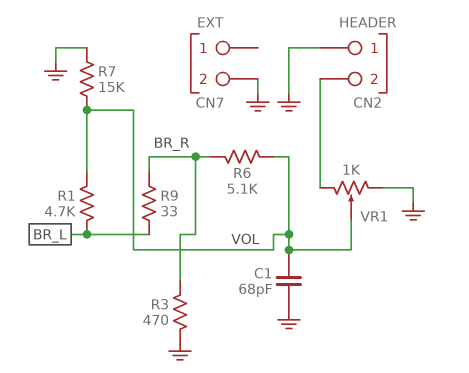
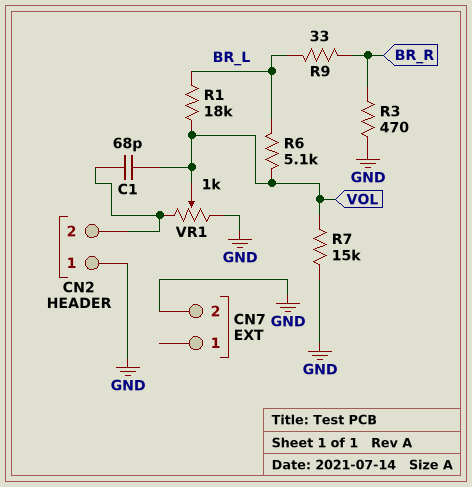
C1: 68pF (GND, VOL) -> 68pF (CN2/2, VOL)
R1: 4.7k (BR_L, VOL) -> 18k (BR_L, VOL)
R6: 5.1k (BR_R, VOL) -> 5.1k (BR_L, VOL)

